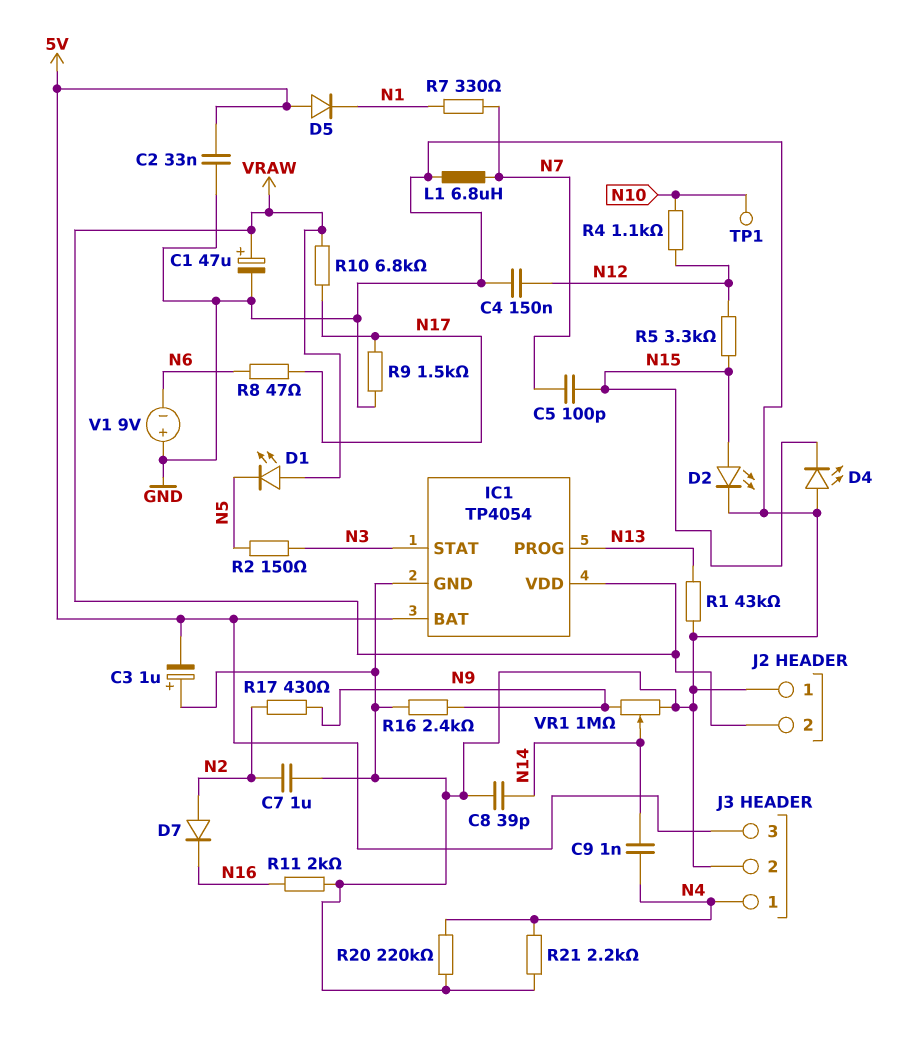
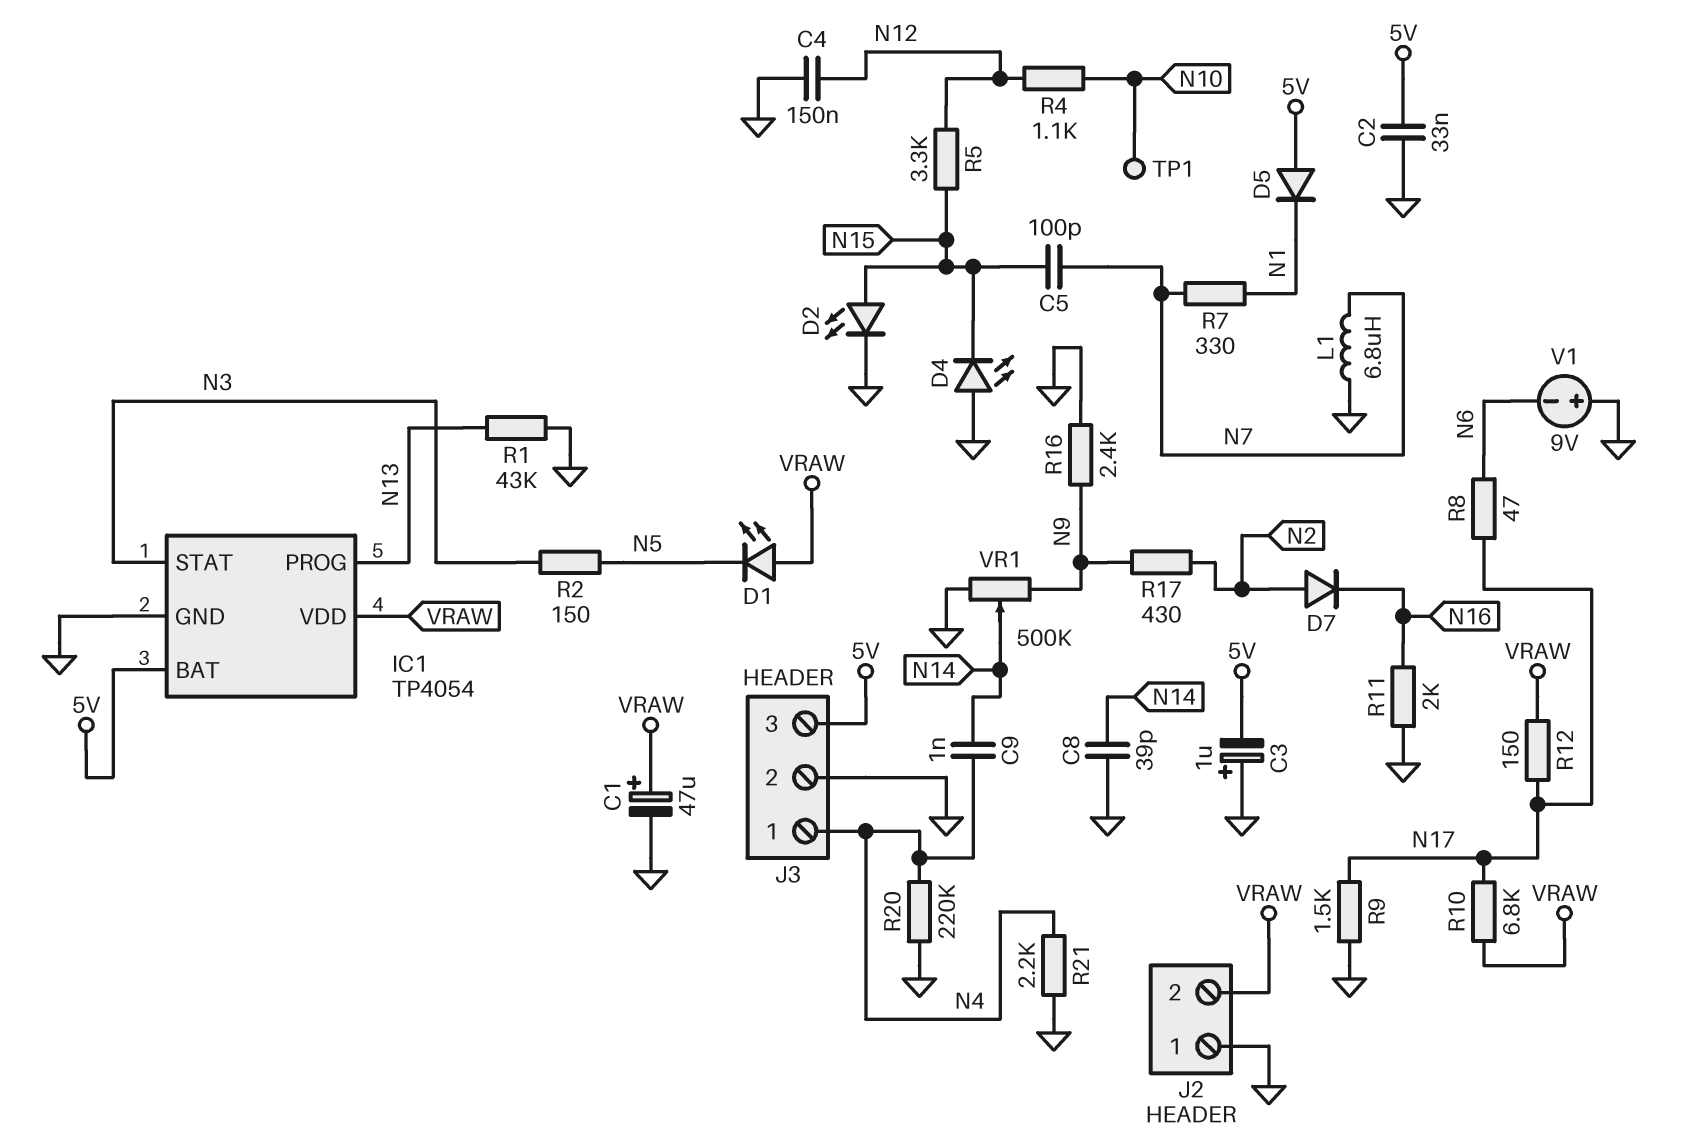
C7: 1uF (GND, N2) -> none
R12: none -> 150 (N17, VRAW)
VR1: 1M (GND, N9, wiper N14) -> 500k (GND, N9, wiper N14)

